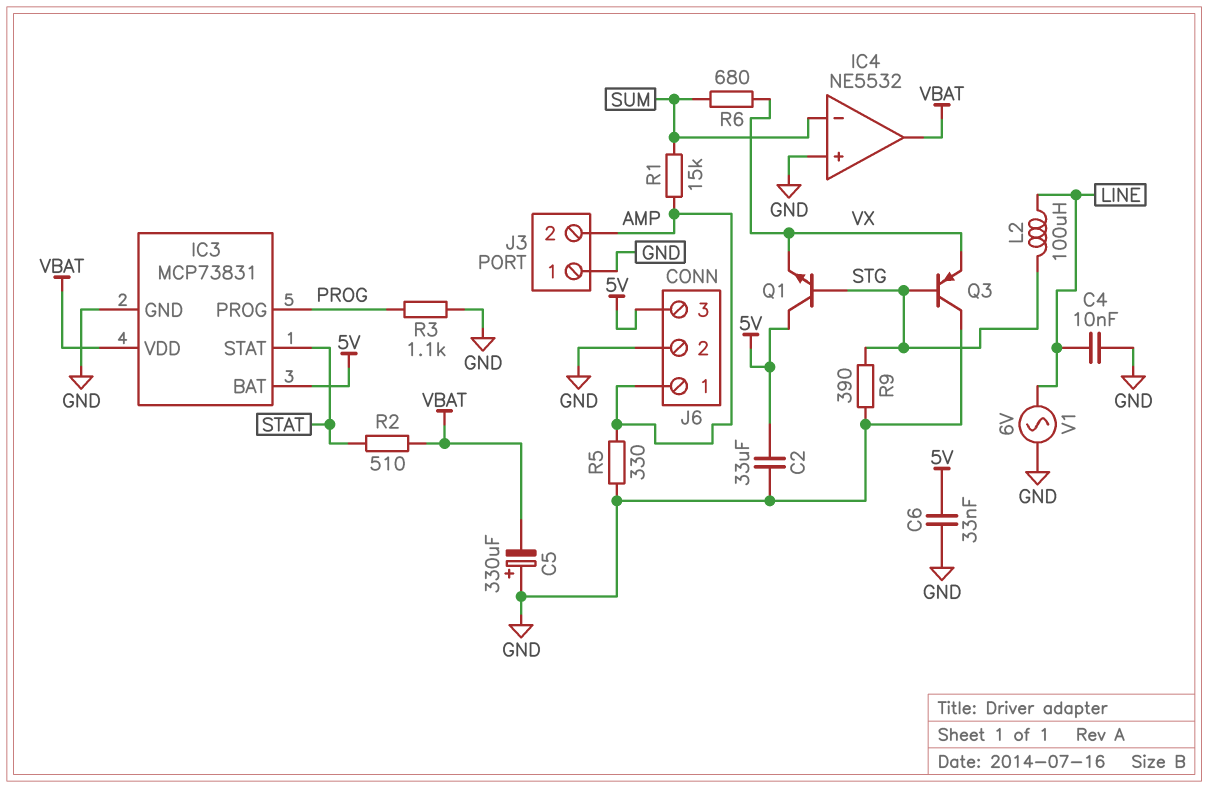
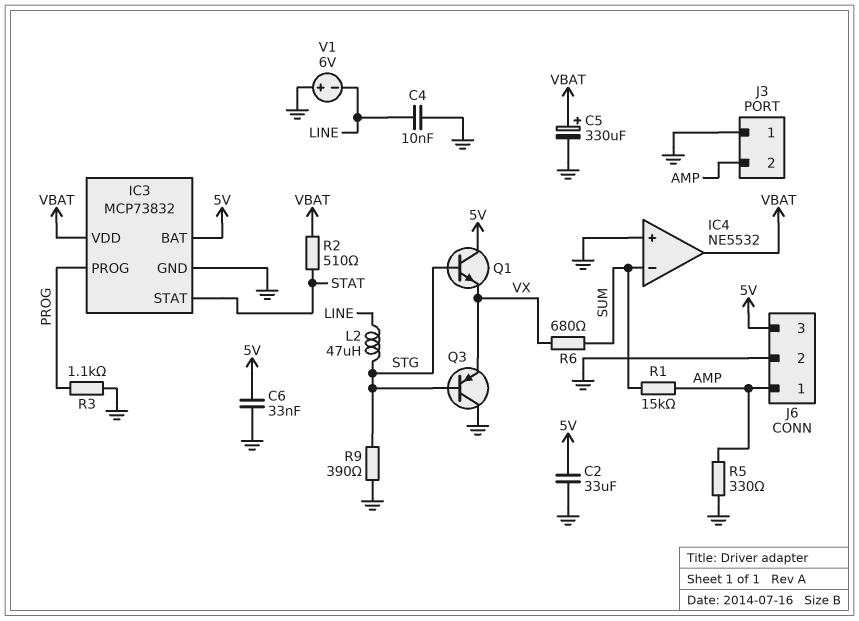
C5: 330uF (plus GND, minus VBAT) -> 330uF (plus VBAT, minus GND)
IC3: MCP73831 -> MCP73832
L2: 100uH (LINE, STG) -> 47uH (LINE, STG)
V1: AC 6V (GND, LINE) -> 6V (plus GND, minus LINE)

